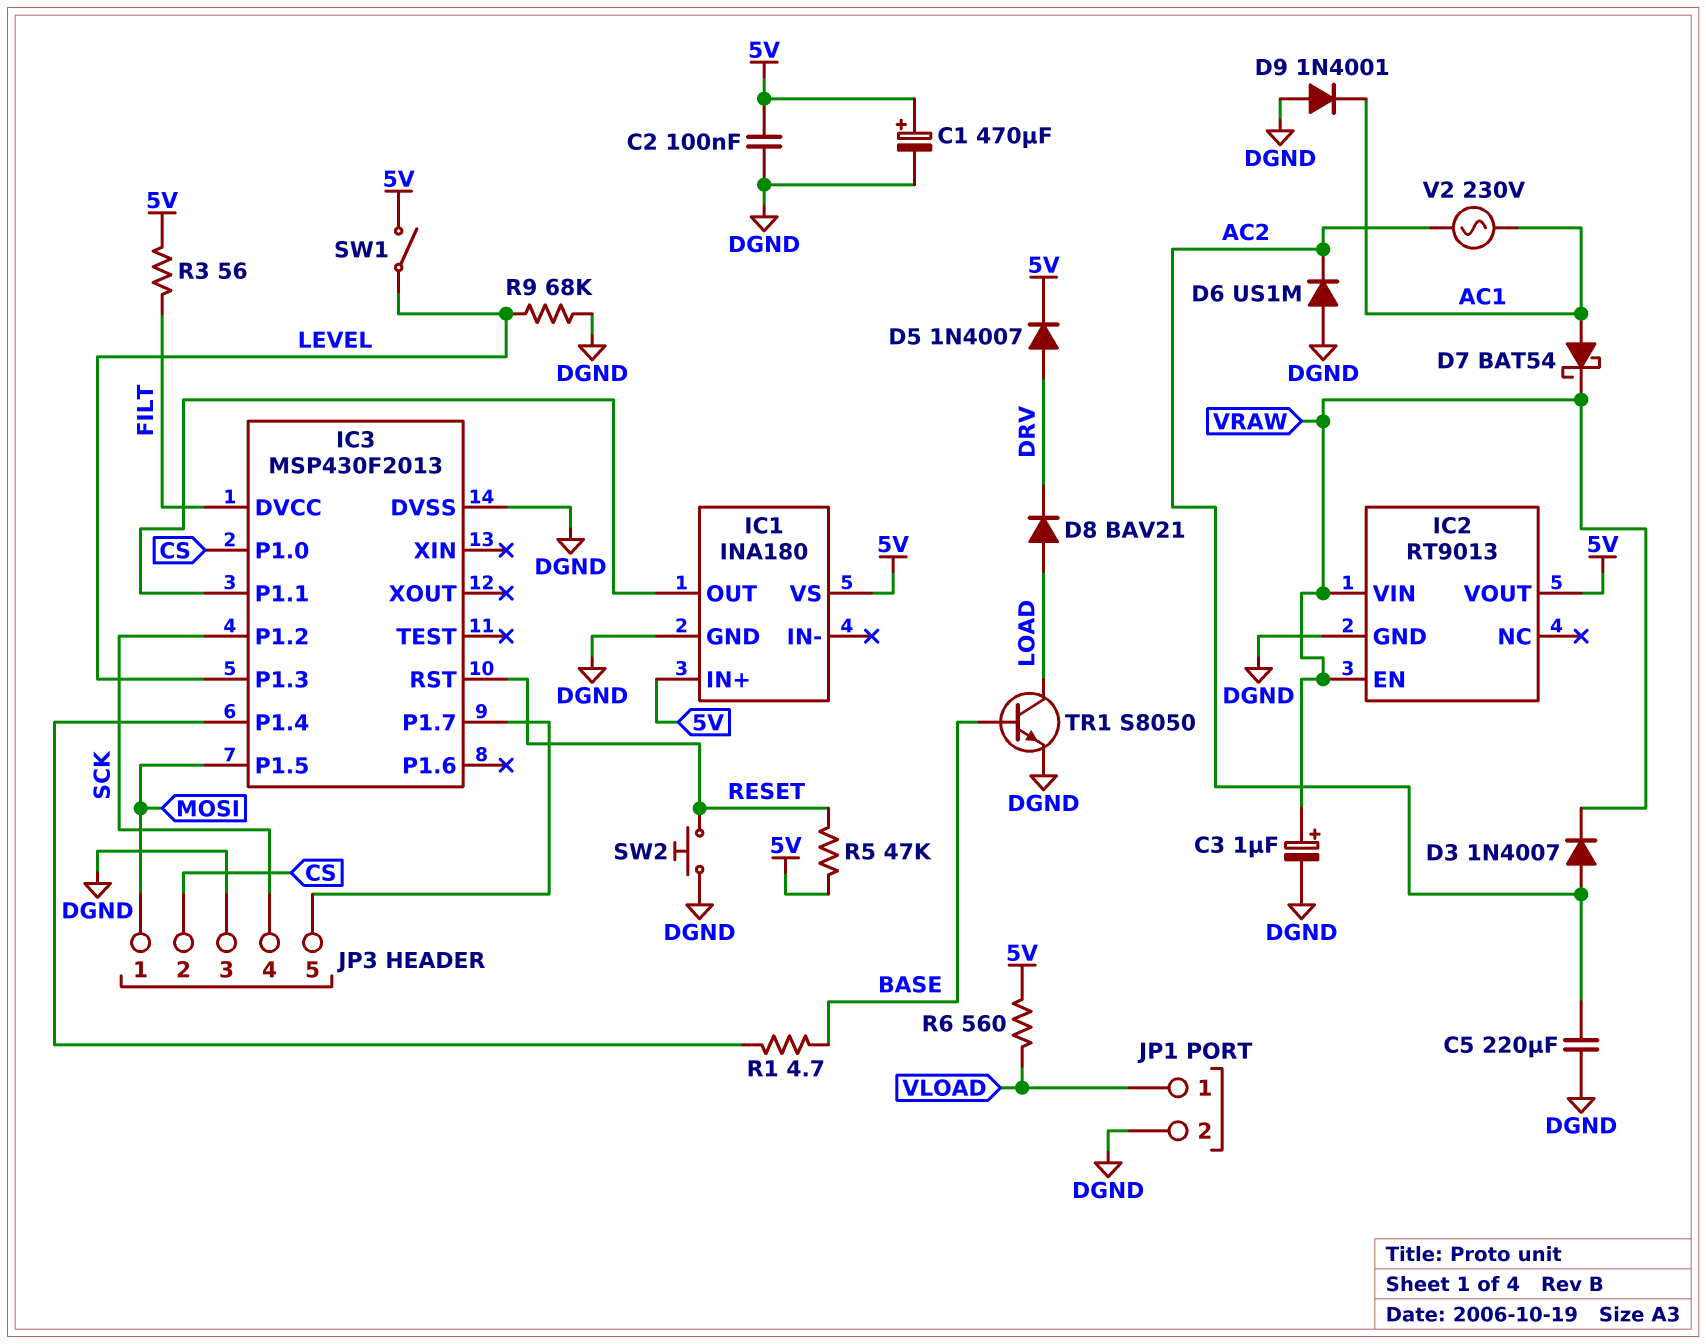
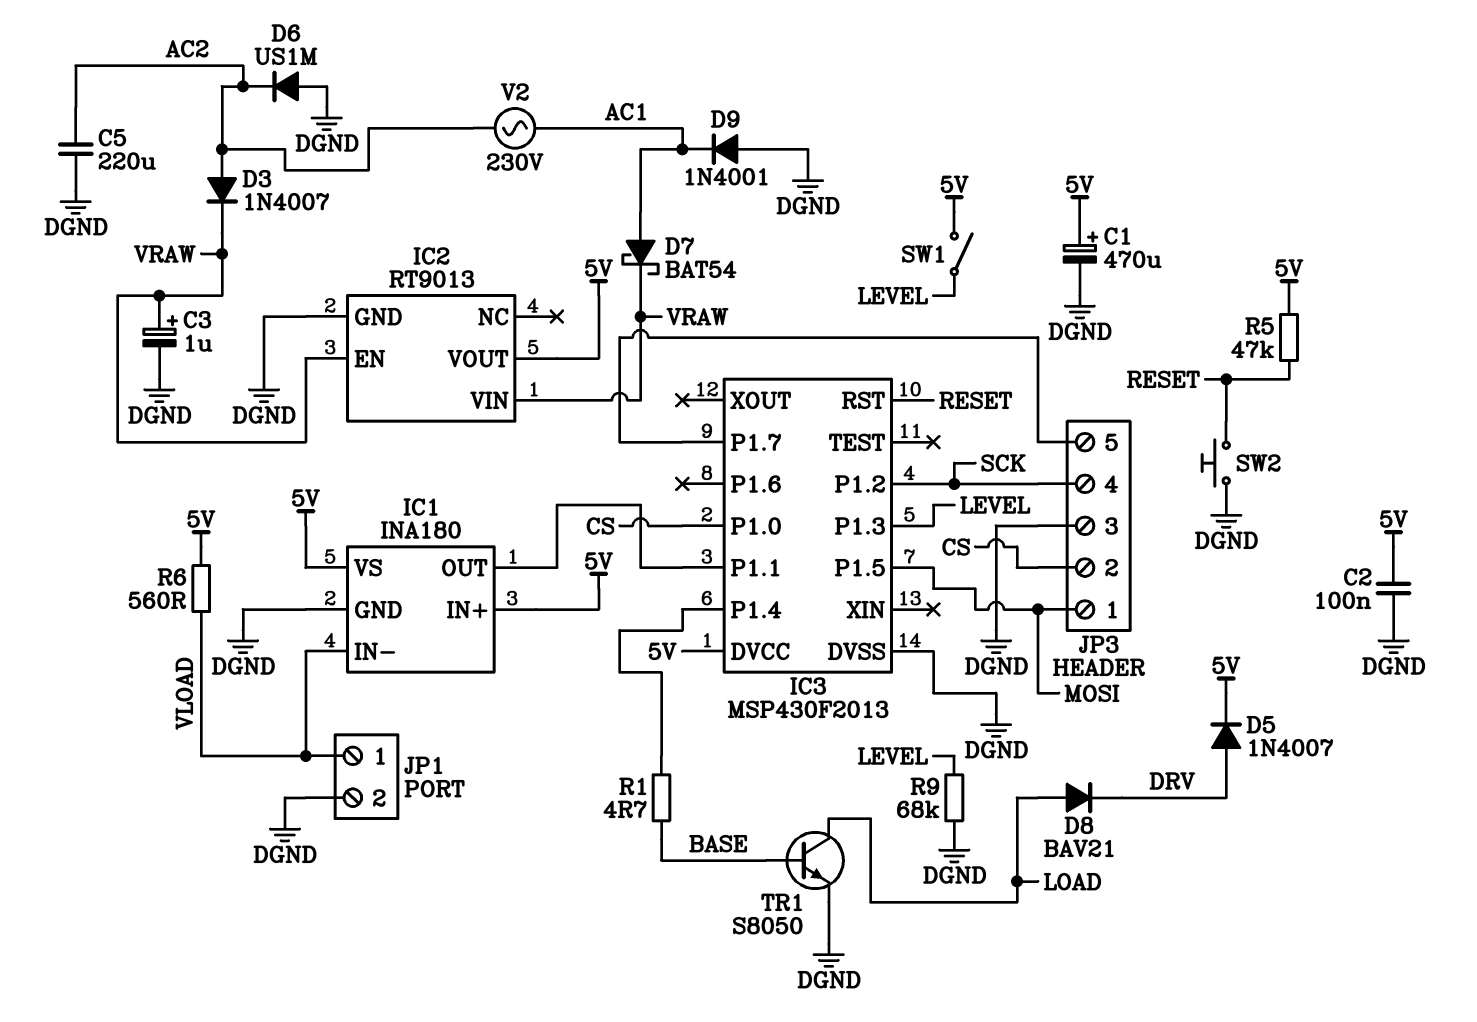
IC1 pin IN-: none -> VLOAD
IC3 pin DVCC: FILT -> 5V
R3: 56 (5V, FILT) -> none

